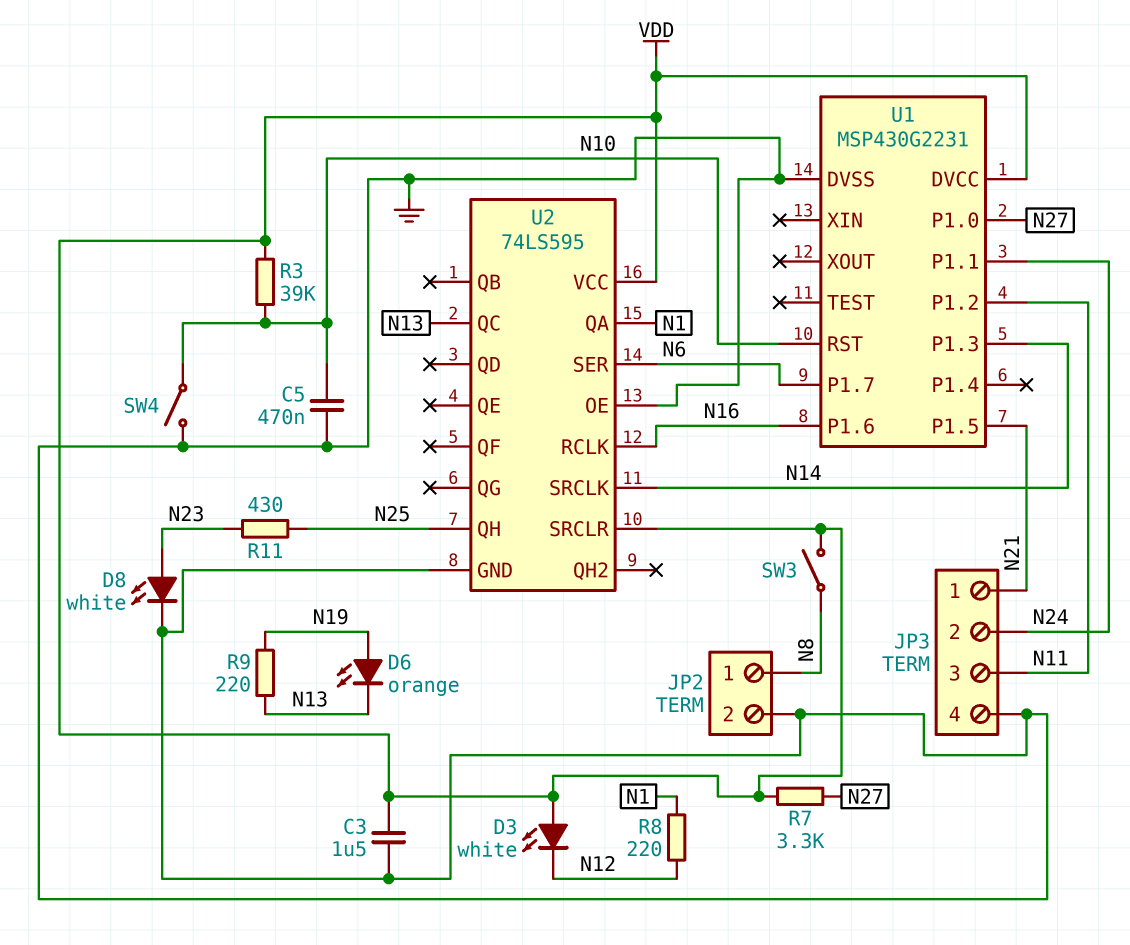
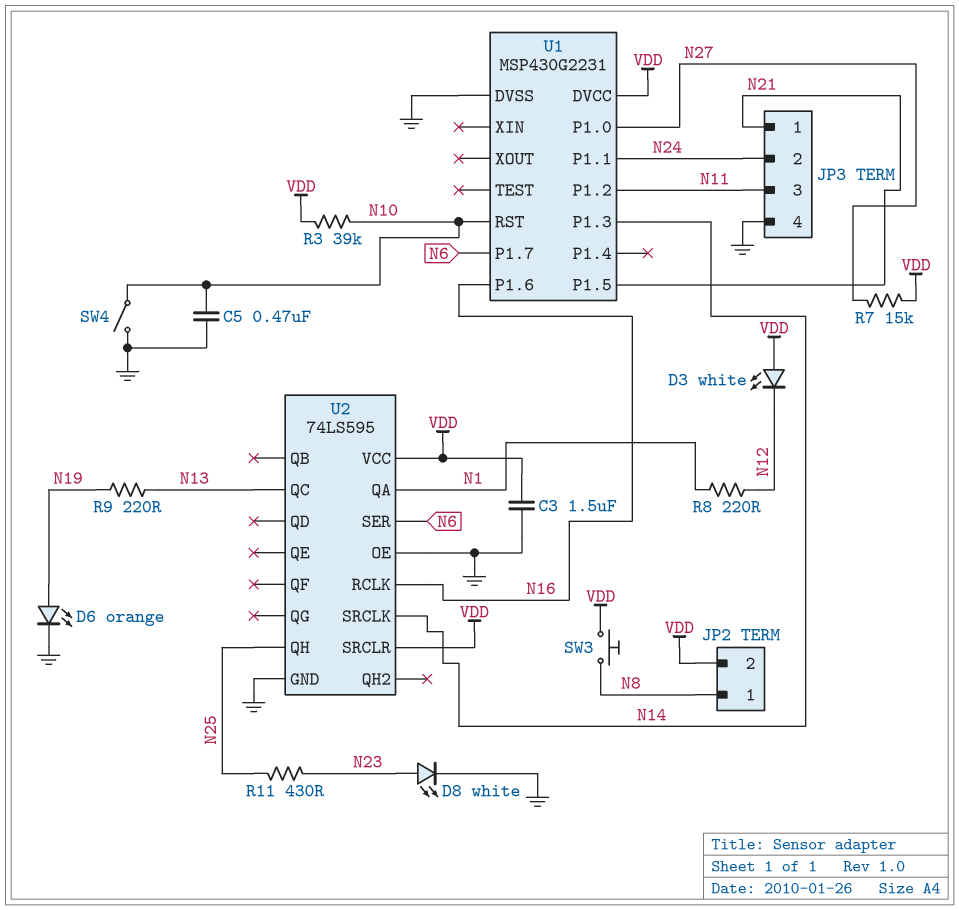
D6: LED orange (A N19, K N13) -> LED orange (A N19, K GND)
JP2 pin 2: GND -> VDD
R7: 3.3k (N27, VDD) -> 15k (N27, VDD)
SW3: switch (N8, VDD) -> button (N8, VDD)

